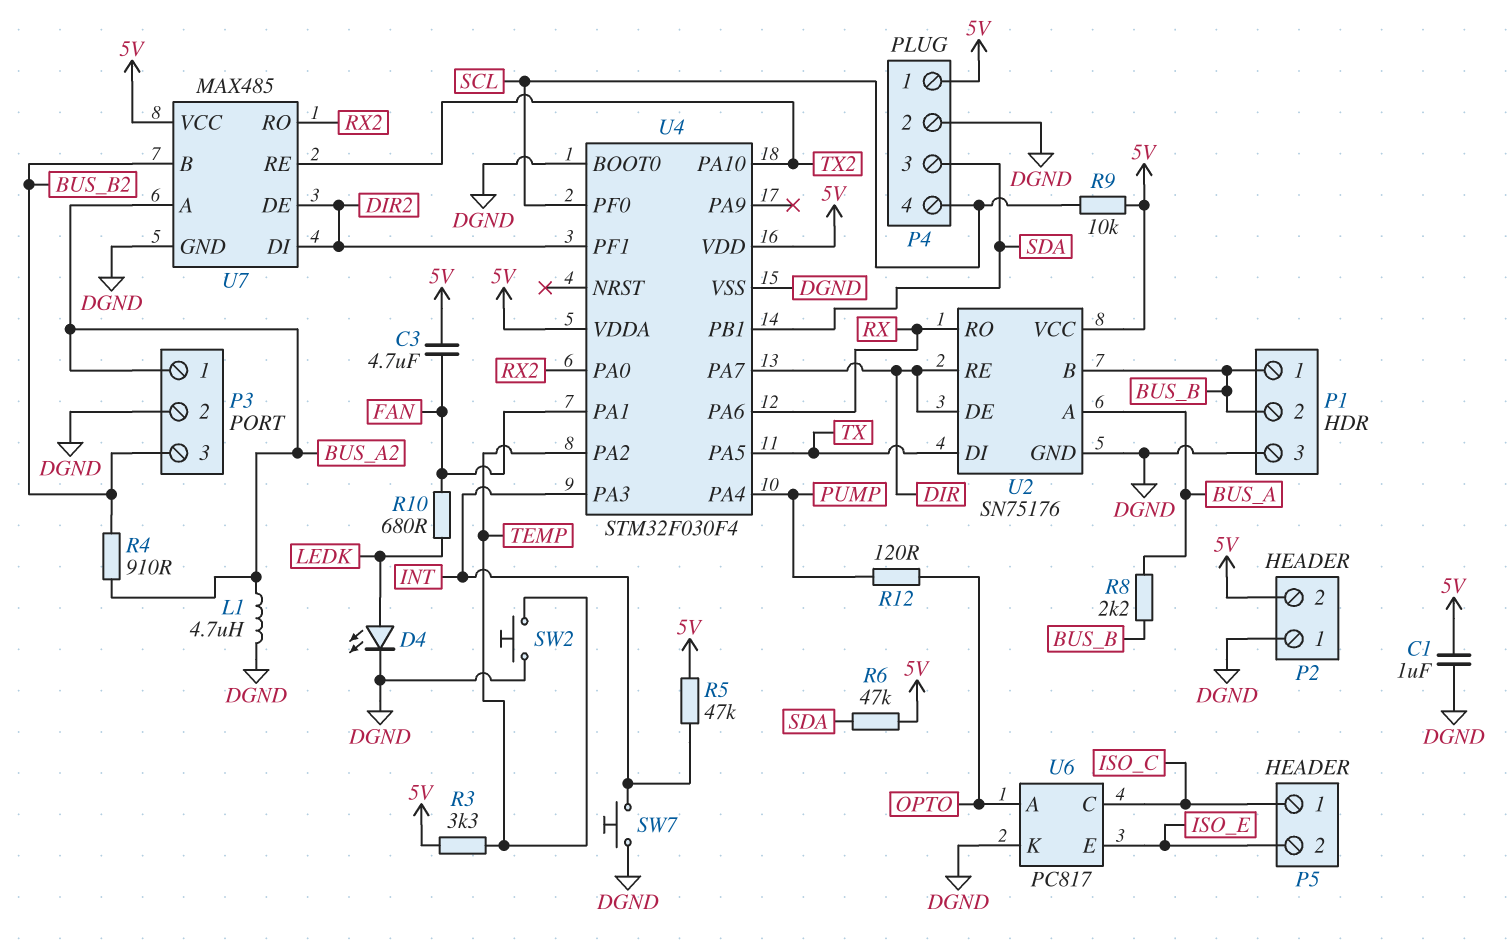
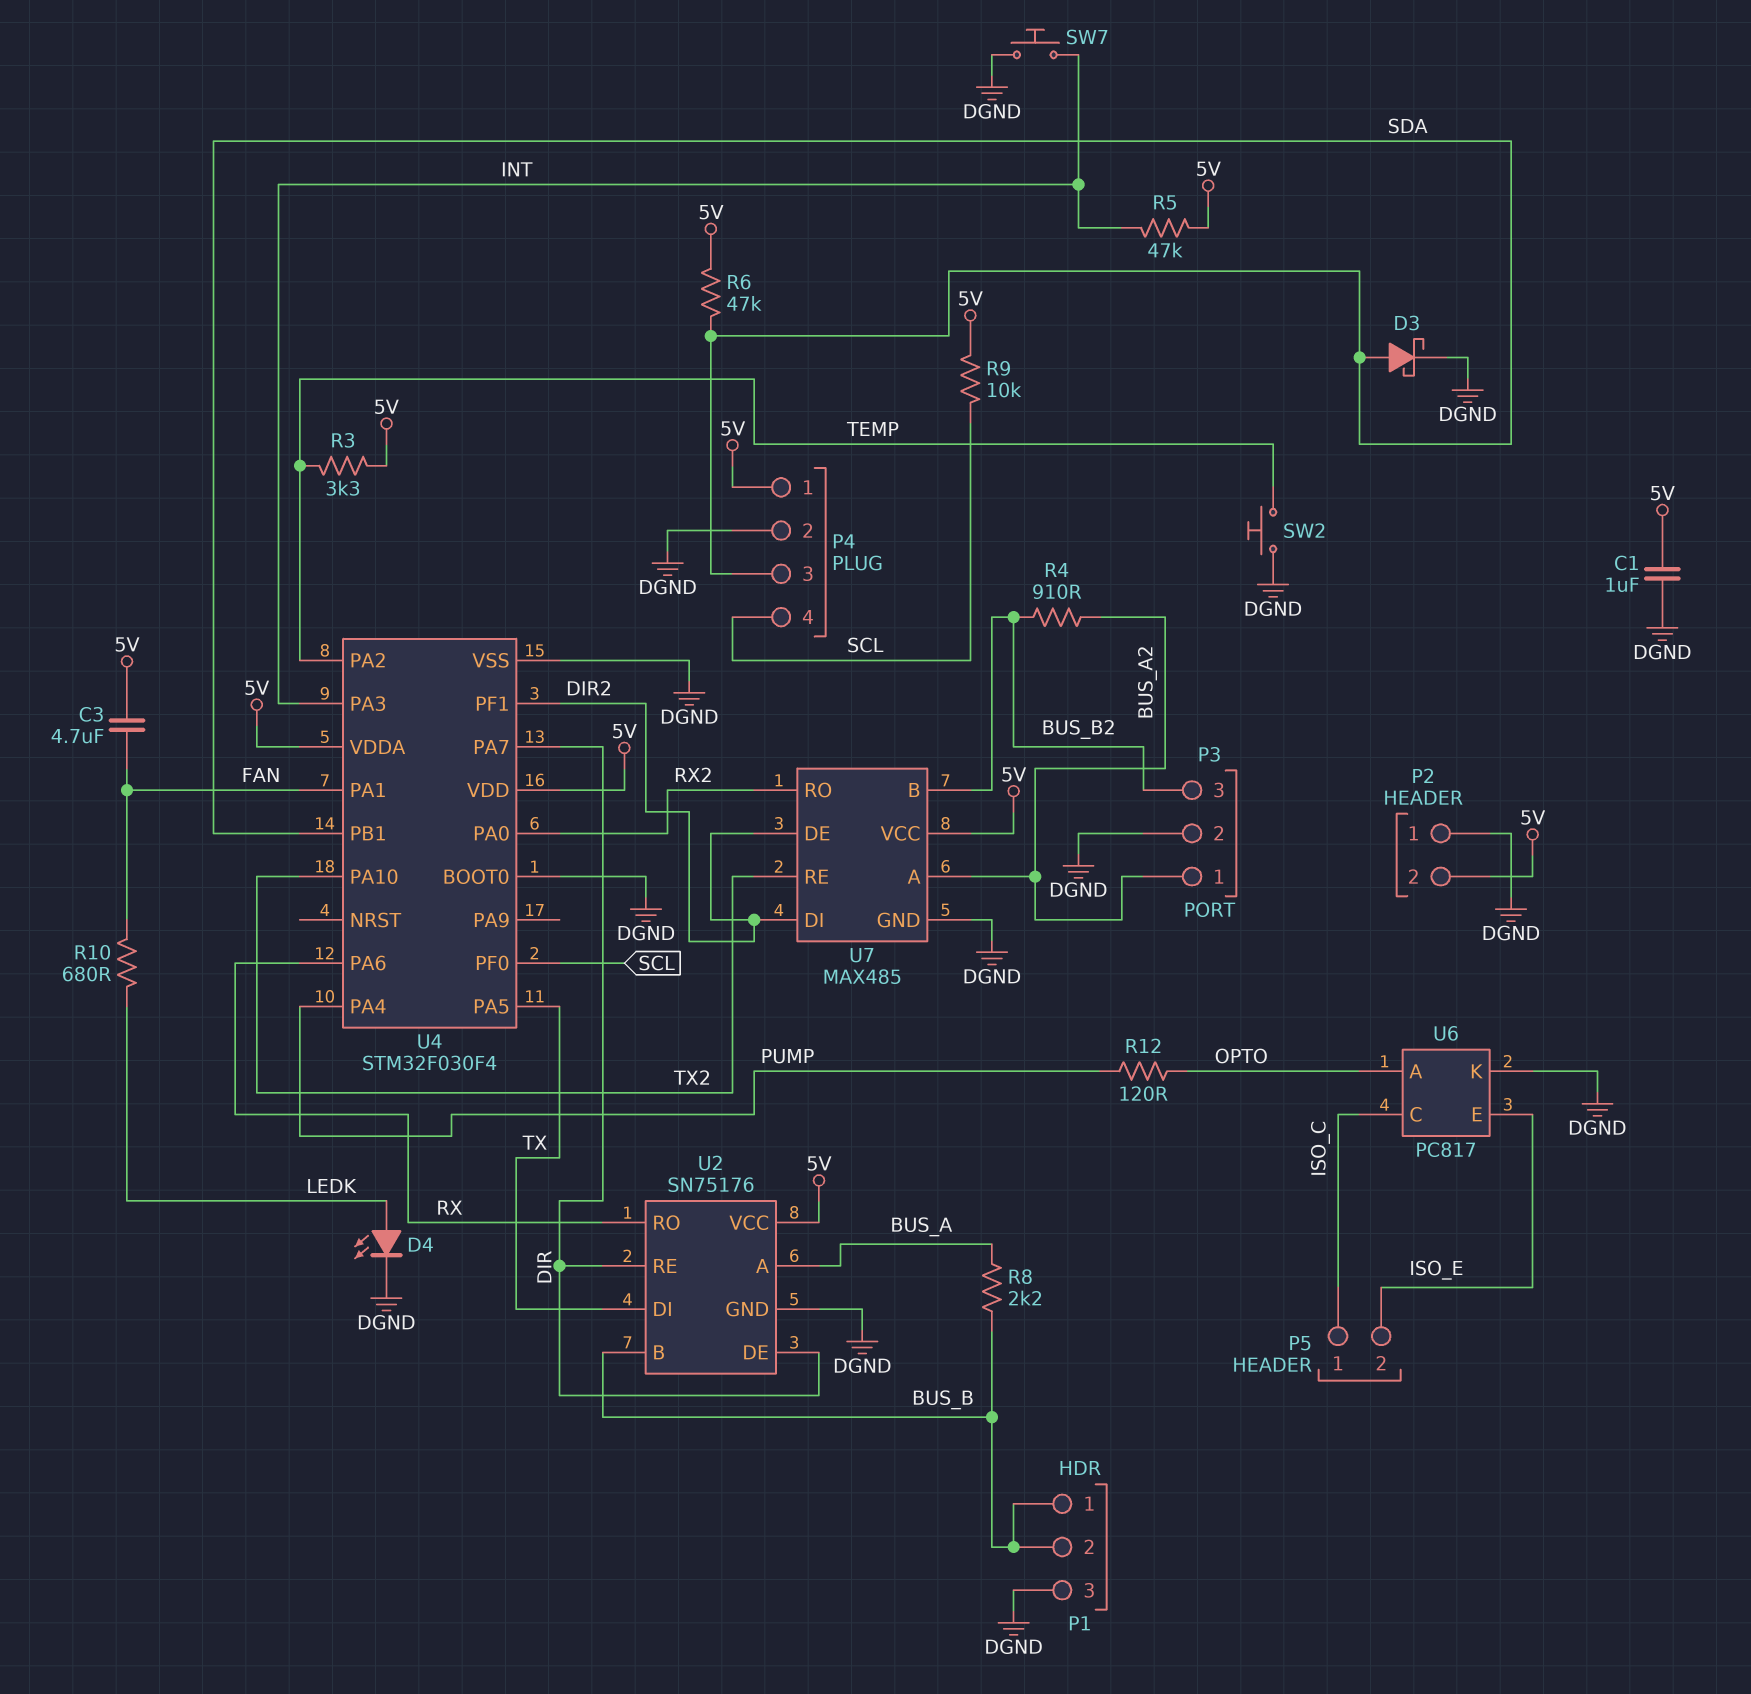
D3: none -> schottky (A SDA, K DGND)
L1: 4.7uH (BUS_A2, DGND) -> none

